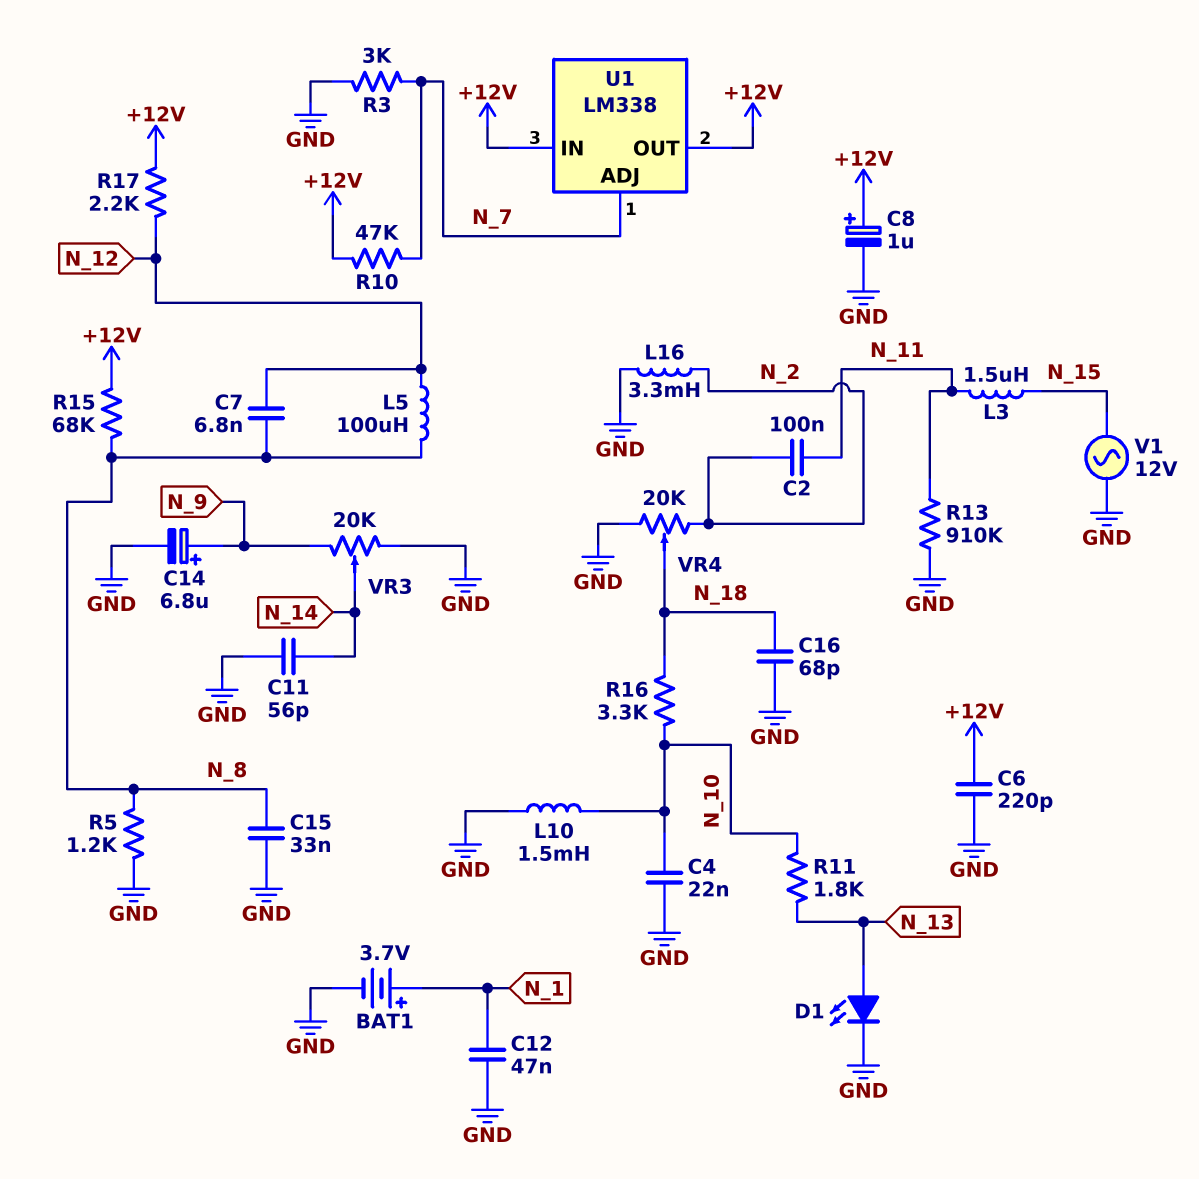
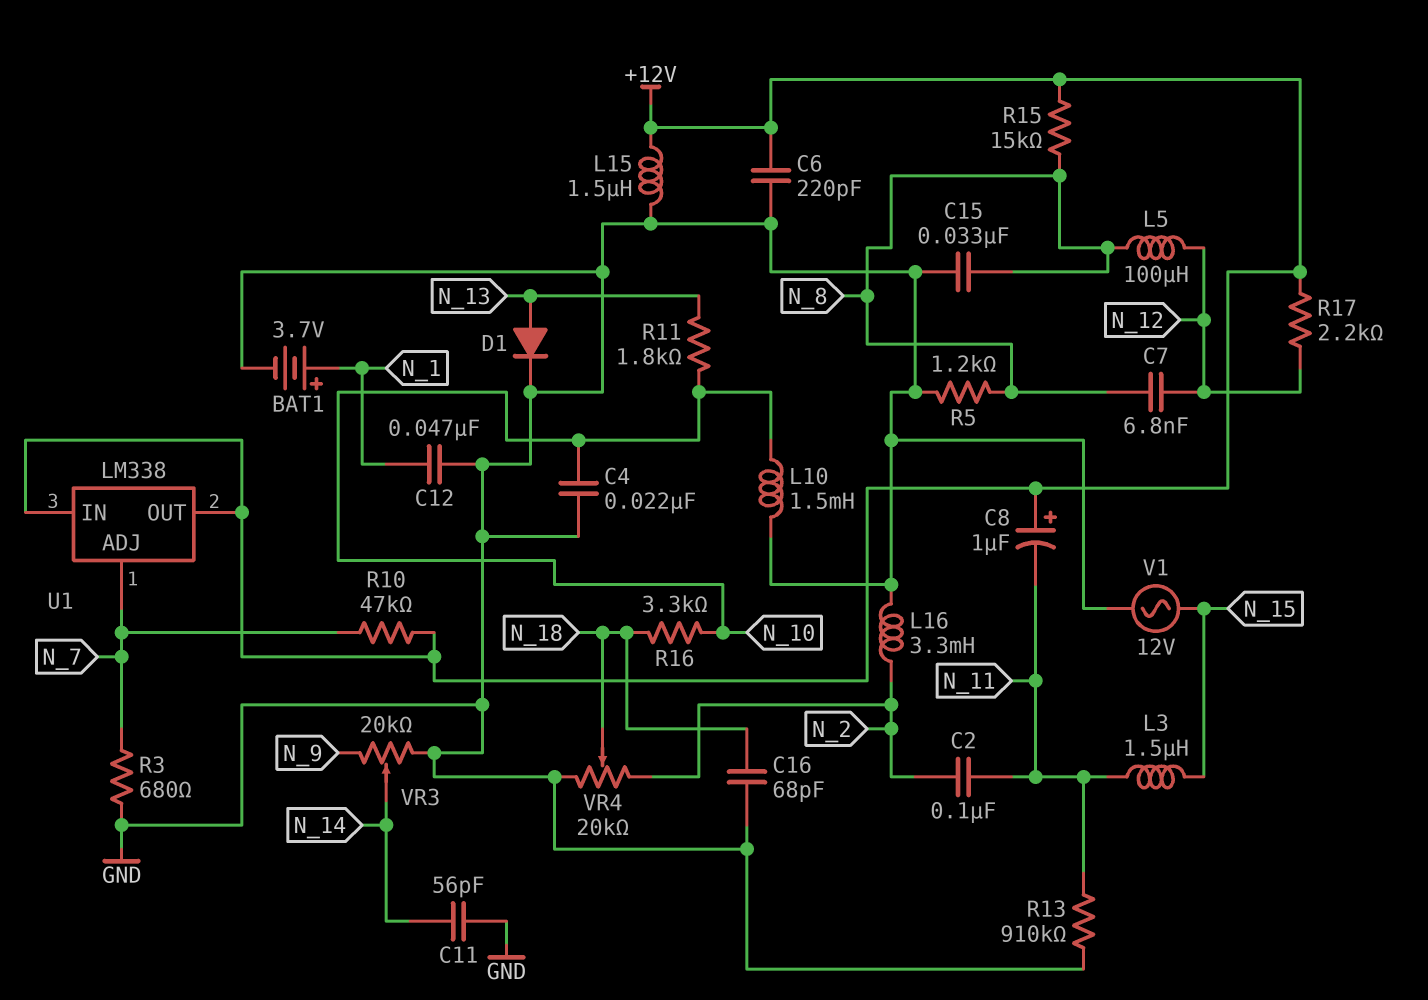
C8: 1uF (plus +12V, minus GND) -> 1uF (plus +12V, minus N_11)
C14: 6.8uF (plus N_9, minus GND) -> none
D1: LED (A N_13, K GND) -> diode (A N_13, K GND)
L15: none -> 1.5uH (+12V, GND)
R3: 3k (GND, N_7) -> 680 (GND, N_7)
R15: 68k (+12V, N_8) -> 15k (+12V, N_8)

